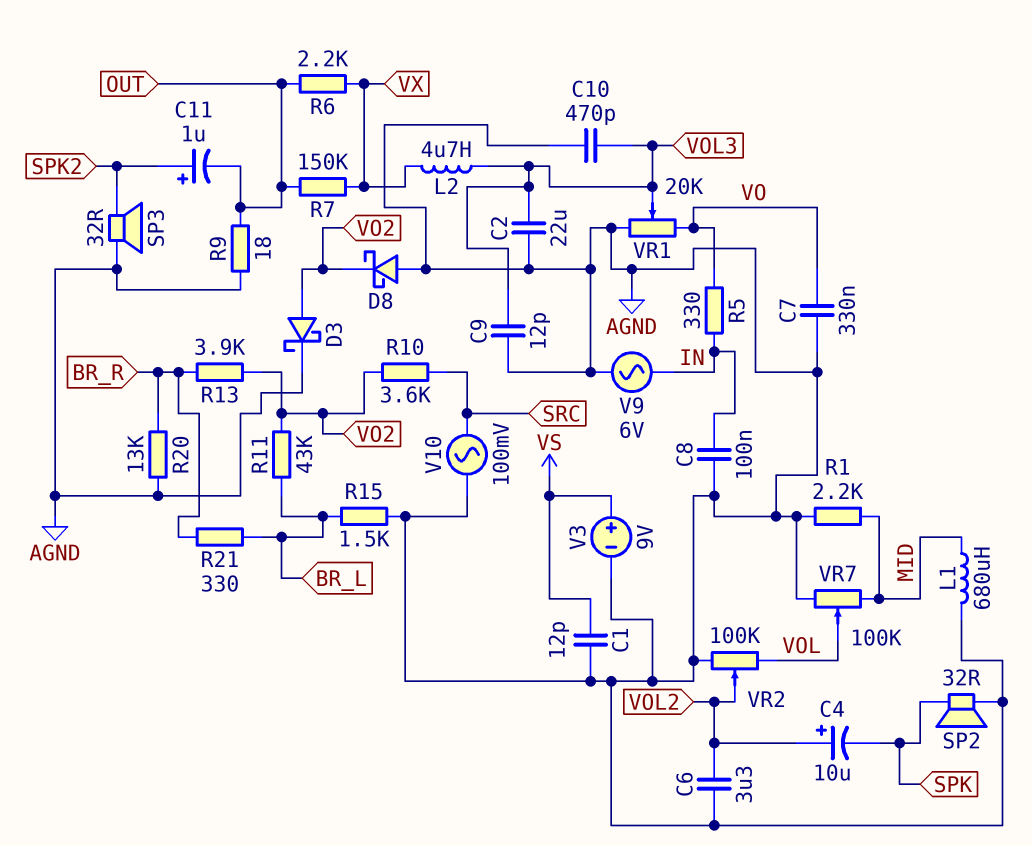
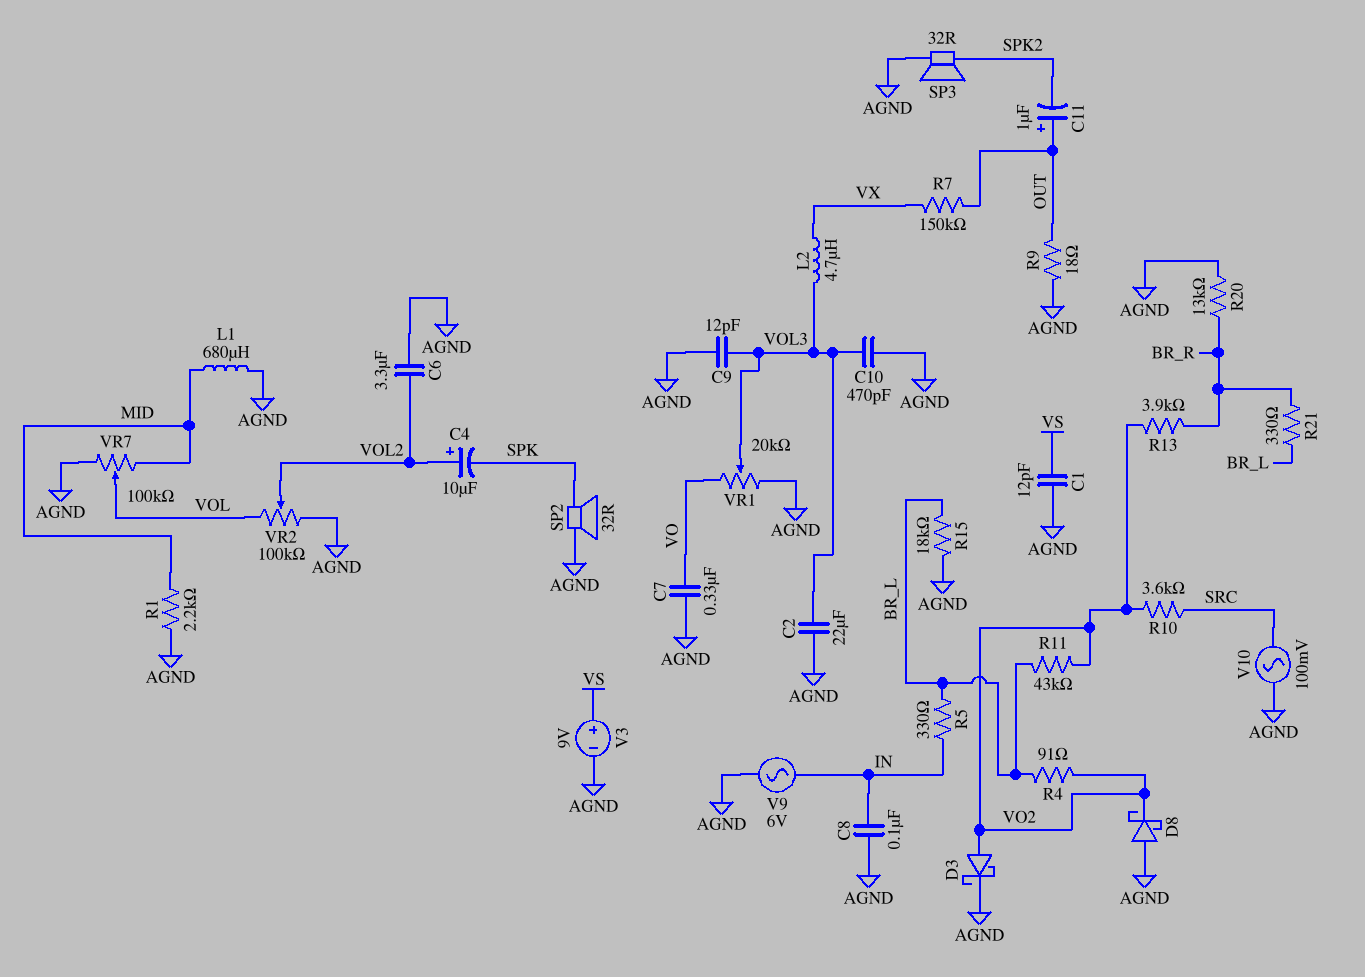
C11: 1uF (plus SPK2, minus OUT) -> 1uF (plus OUT, minus SPK2)
R4: none -> 91 (BR_L, VO2)
R5: 330 (IN, VO) -> 330 (BR_L, IN)
R6: 2.2k (OUT, VX) -> none
R15: 1.5k (AGND, BR_L) -> 18k (AGND, BR_L)

